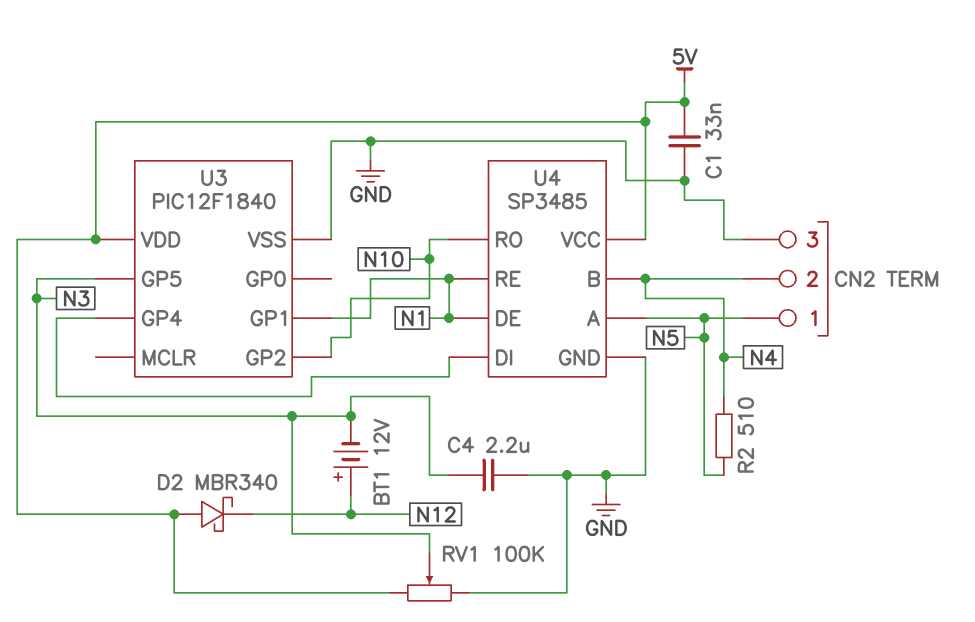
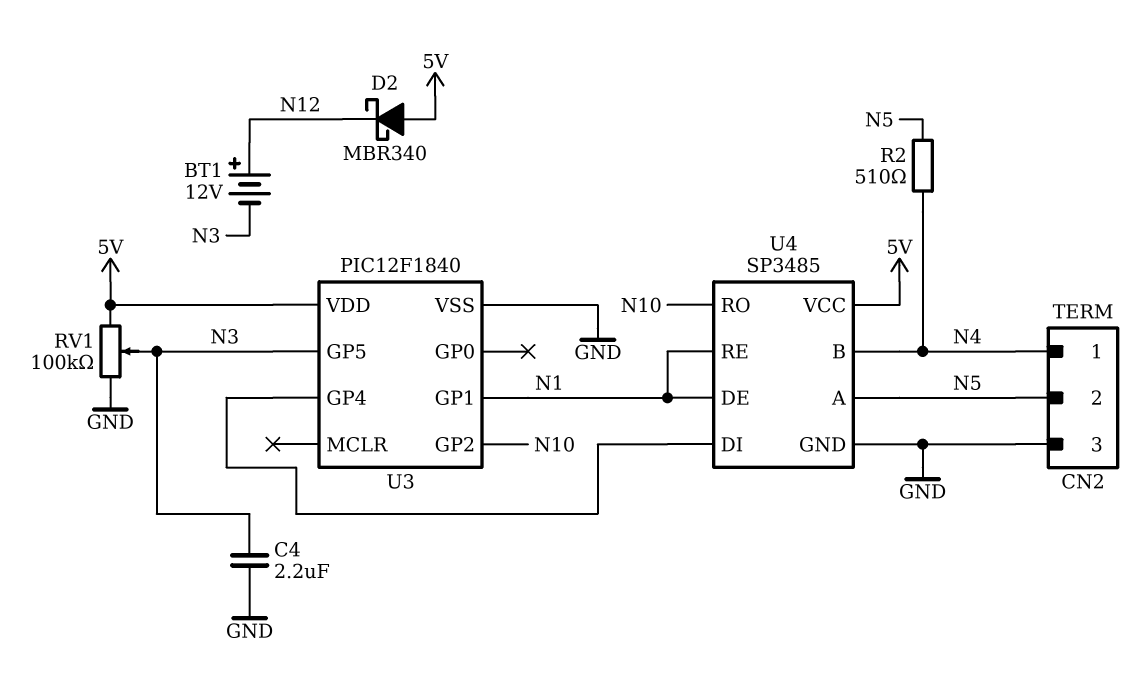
C1: 33nF (5V, GND) -> none
CN2 pin 1: N5 -> N4
CN2 pin 2: N4 -> N5

